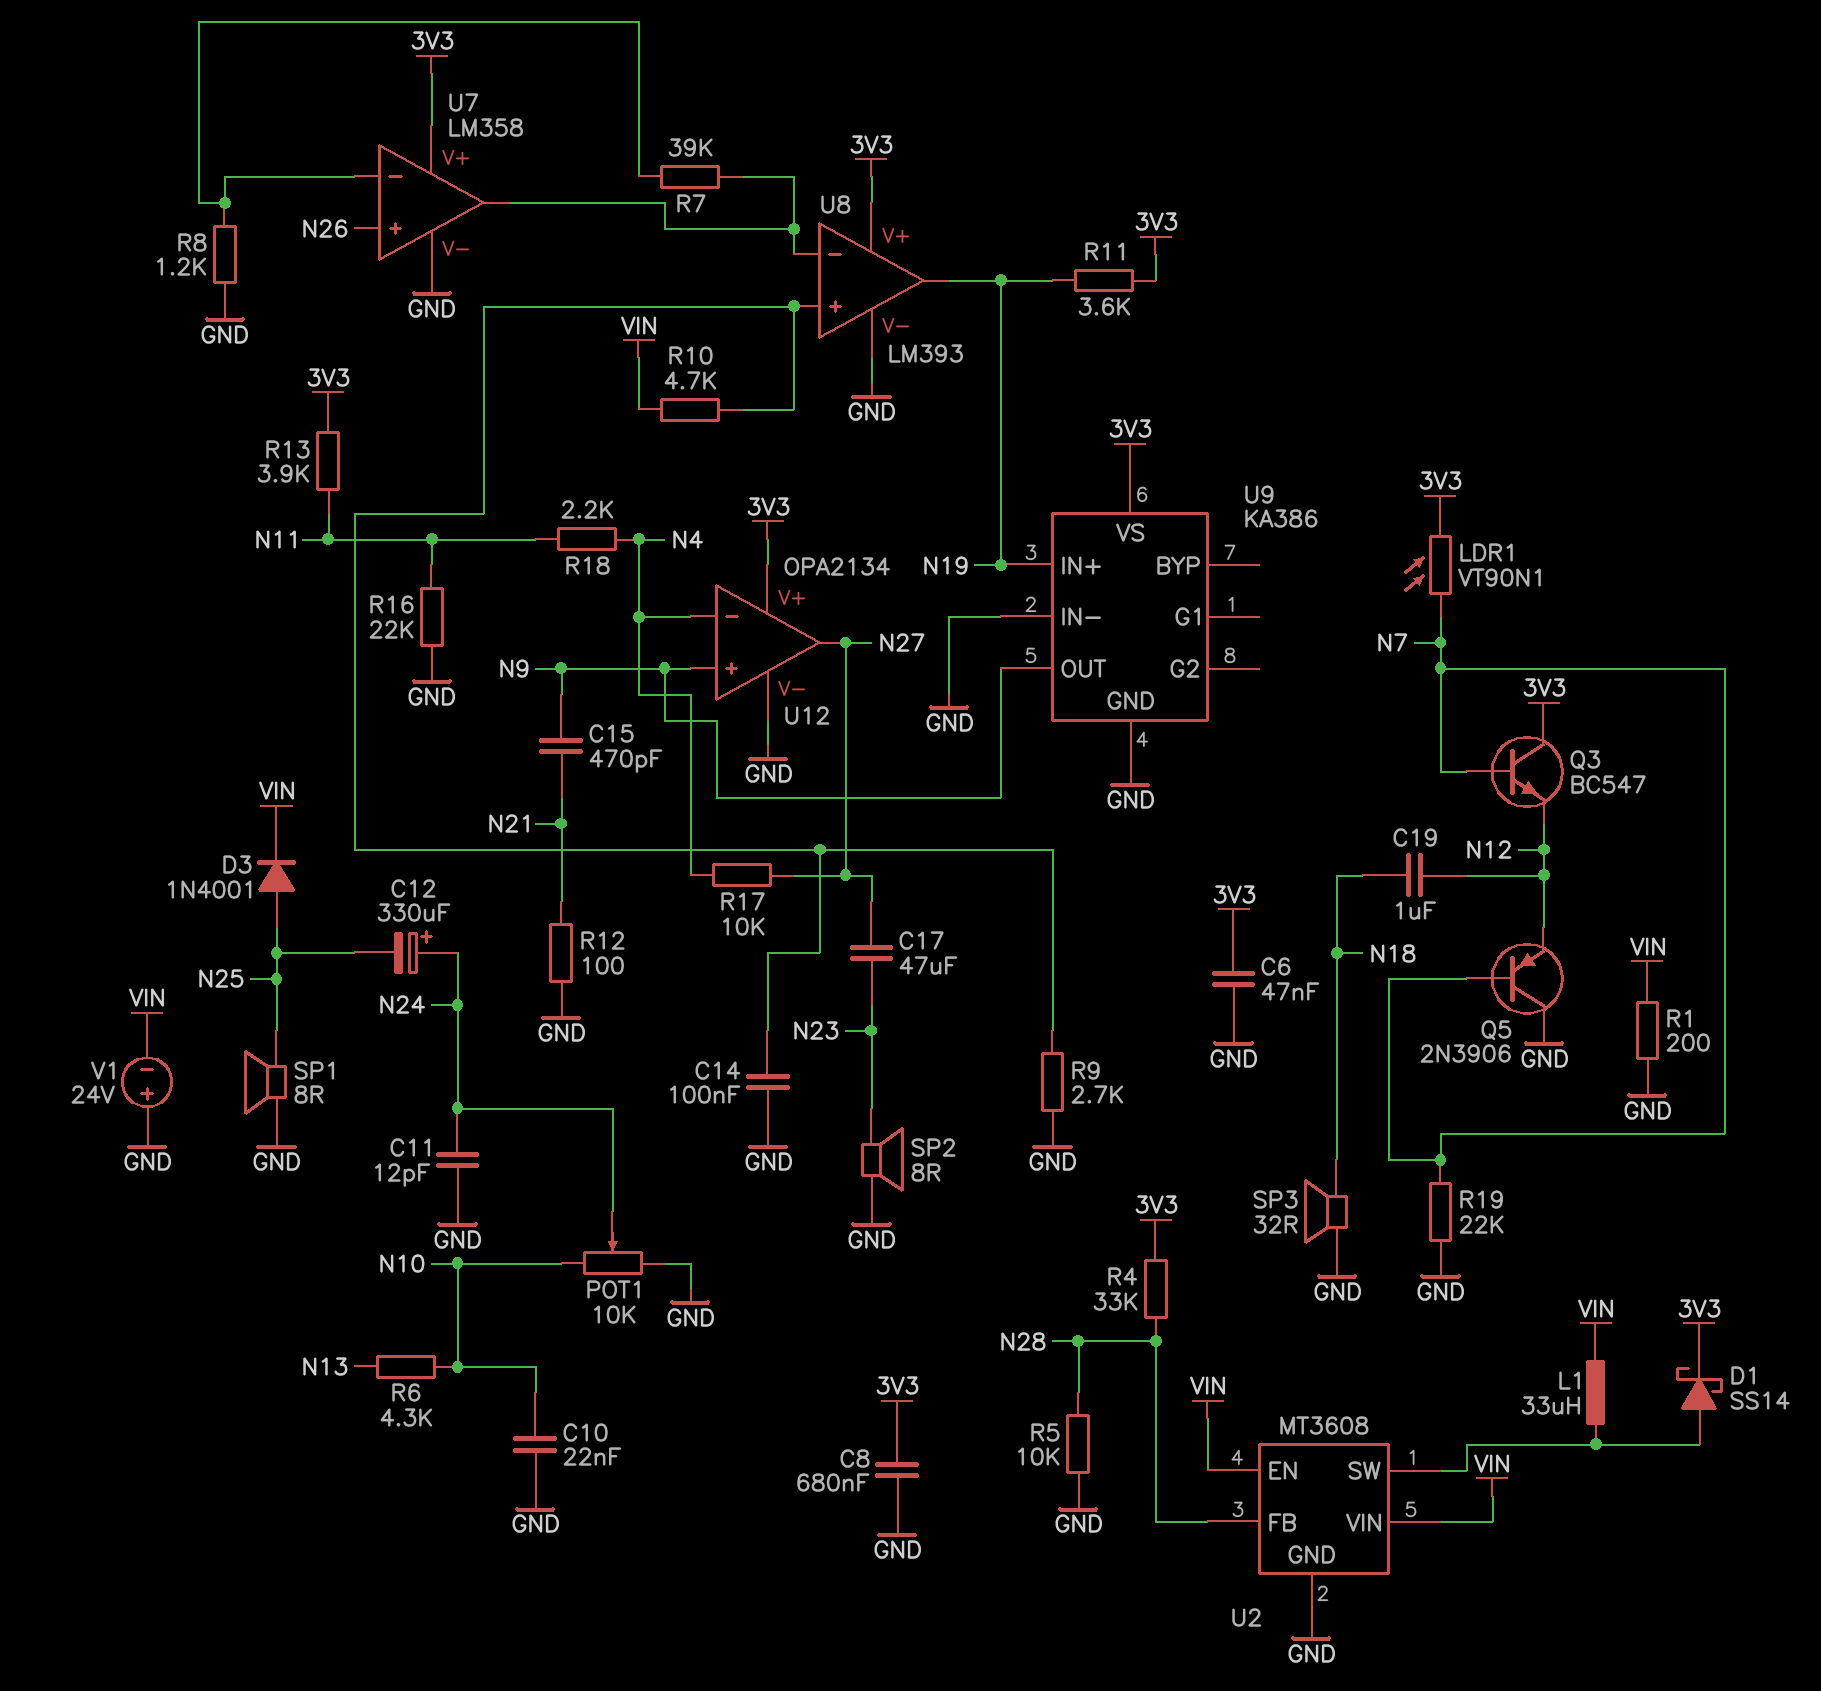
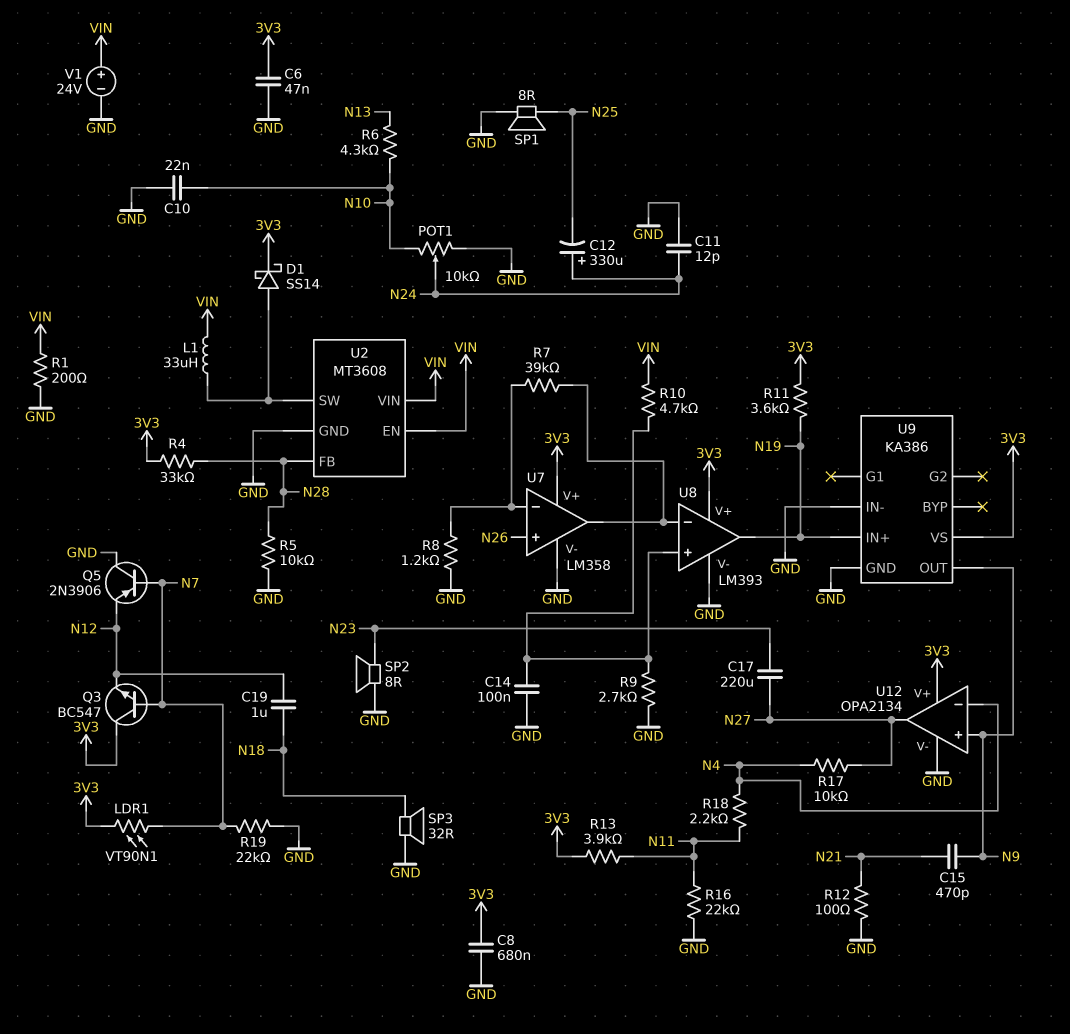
C17: 47uF (N23, N27) -> 220uF (N23, N27)
D3: diode 1N4001 (A N25, K VIN) -> none
V1: 24V (plus GND, minus VIN) -> 24V (plus VIN, minus GND)

